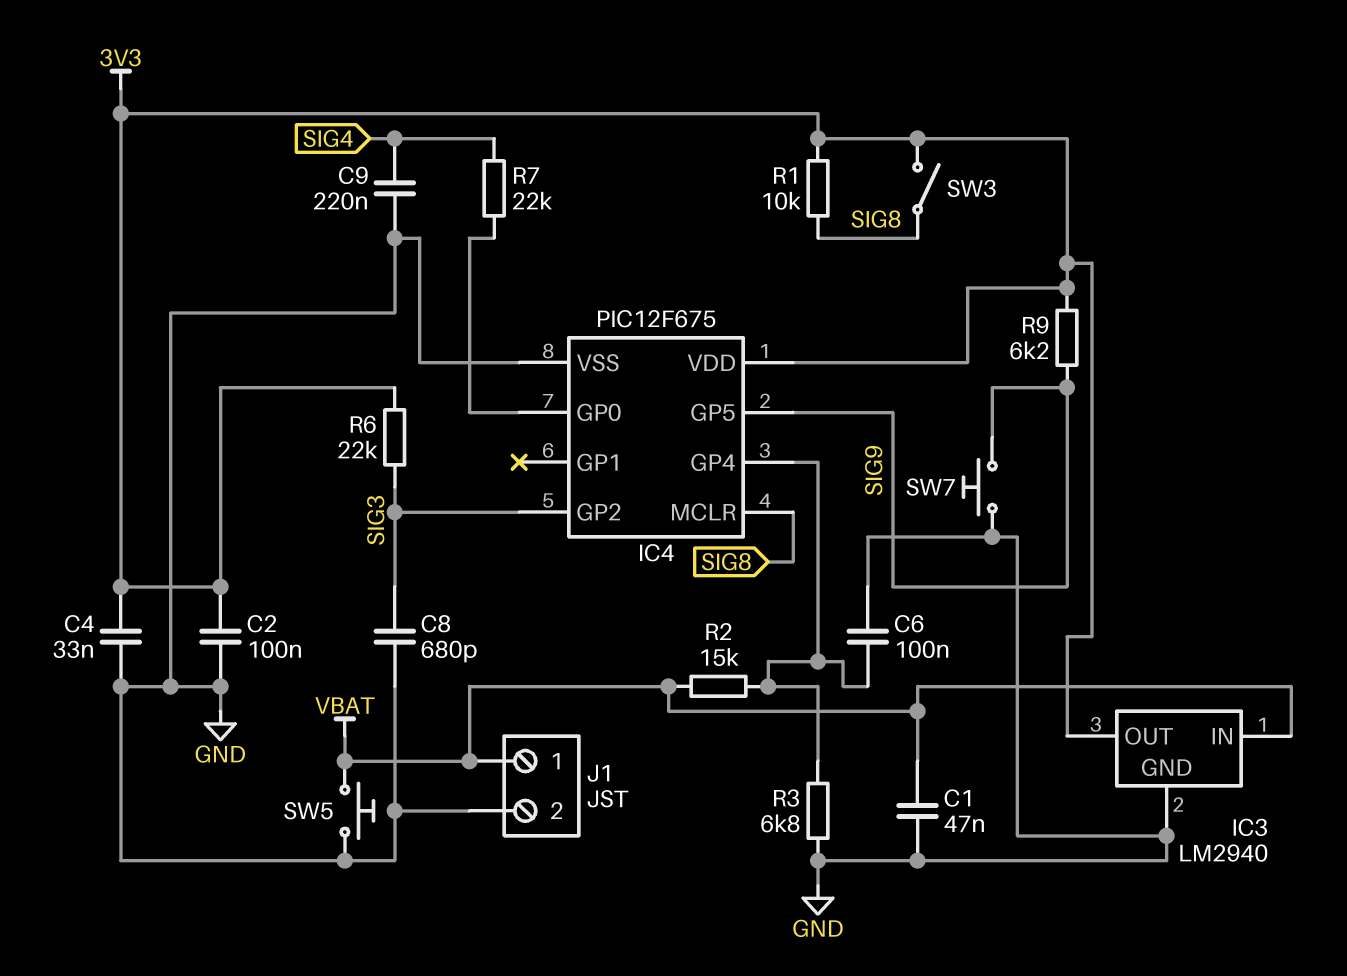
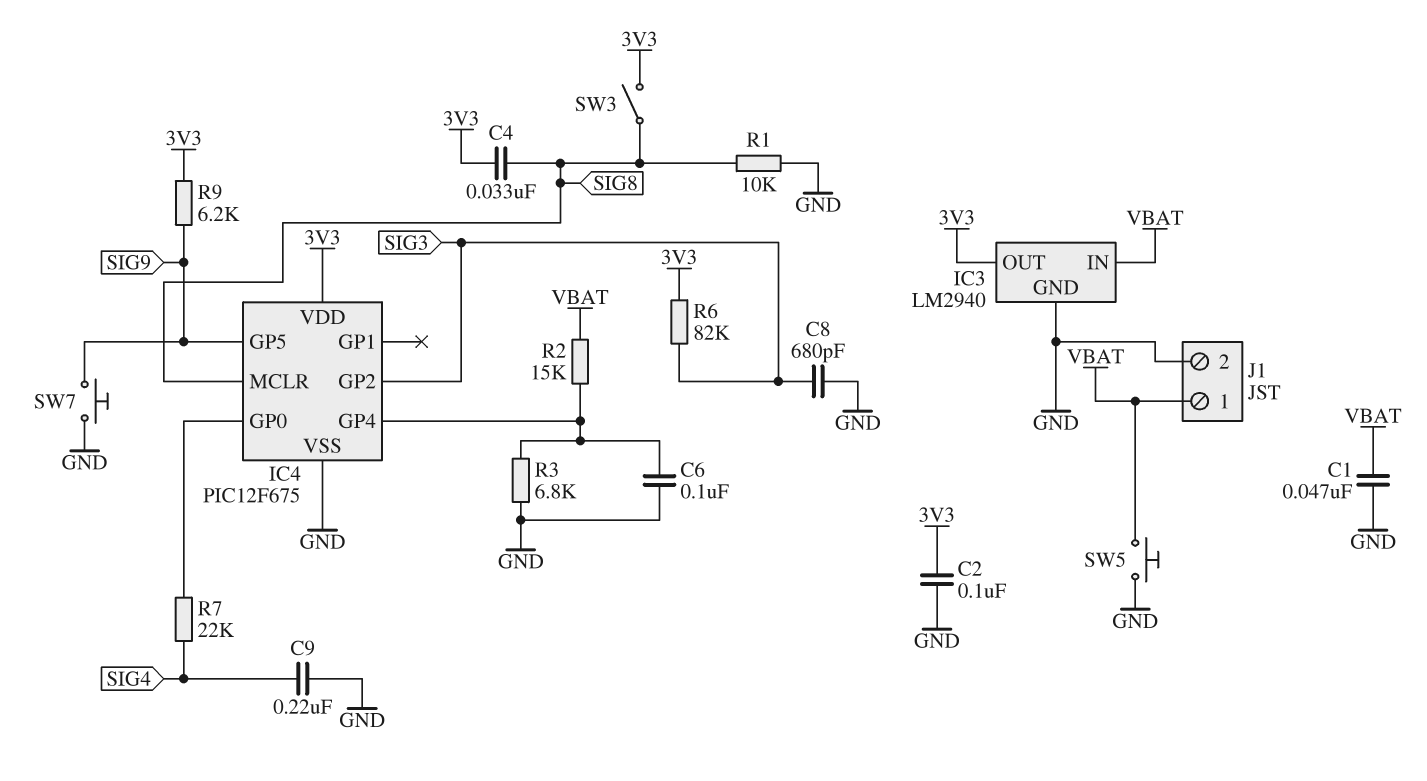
C4: 33nF (3V3, GND) -> 33nF (3V3, SIG8)
R1: 10k (3V3, SIG8) -> 10k (GND, SIG8)
R6: 22k (3V3, SIG3) -> 82k (3V3, SIG3)

